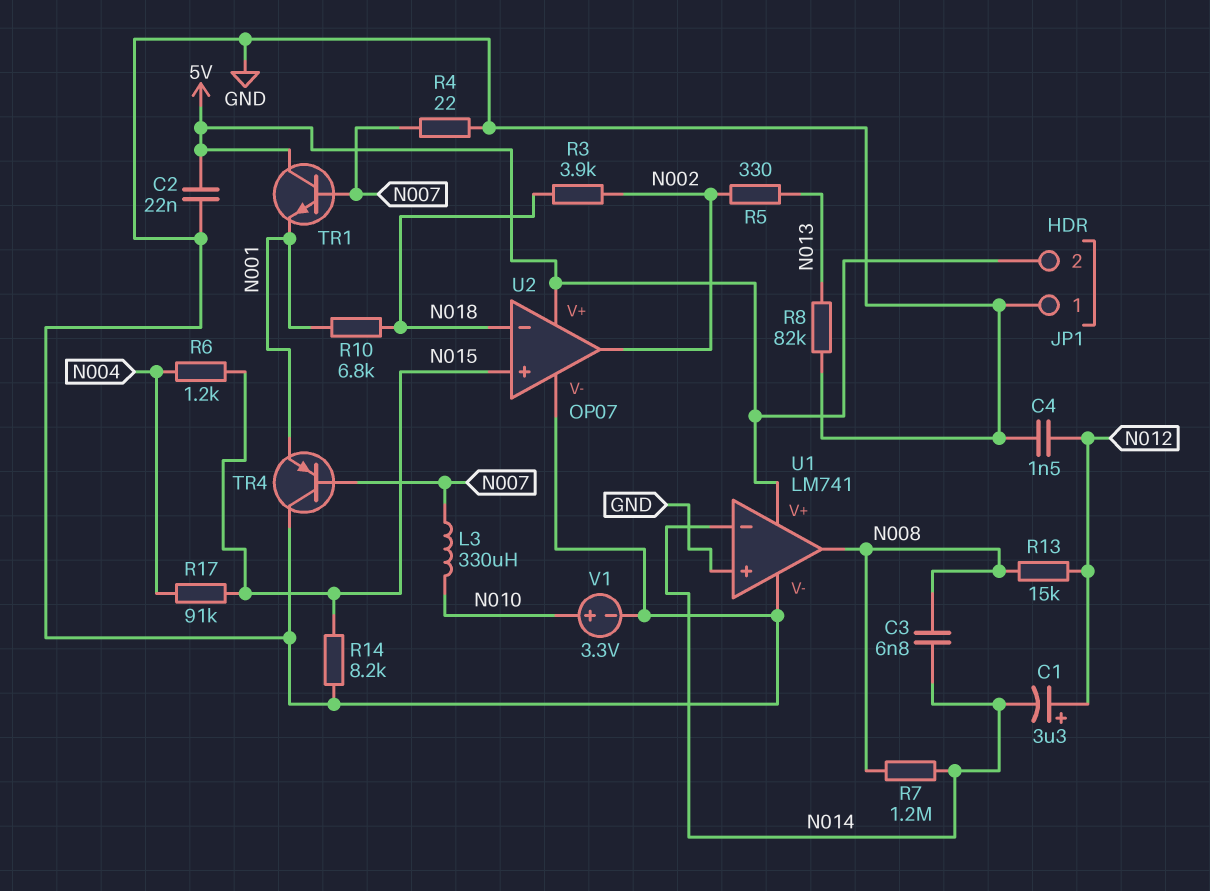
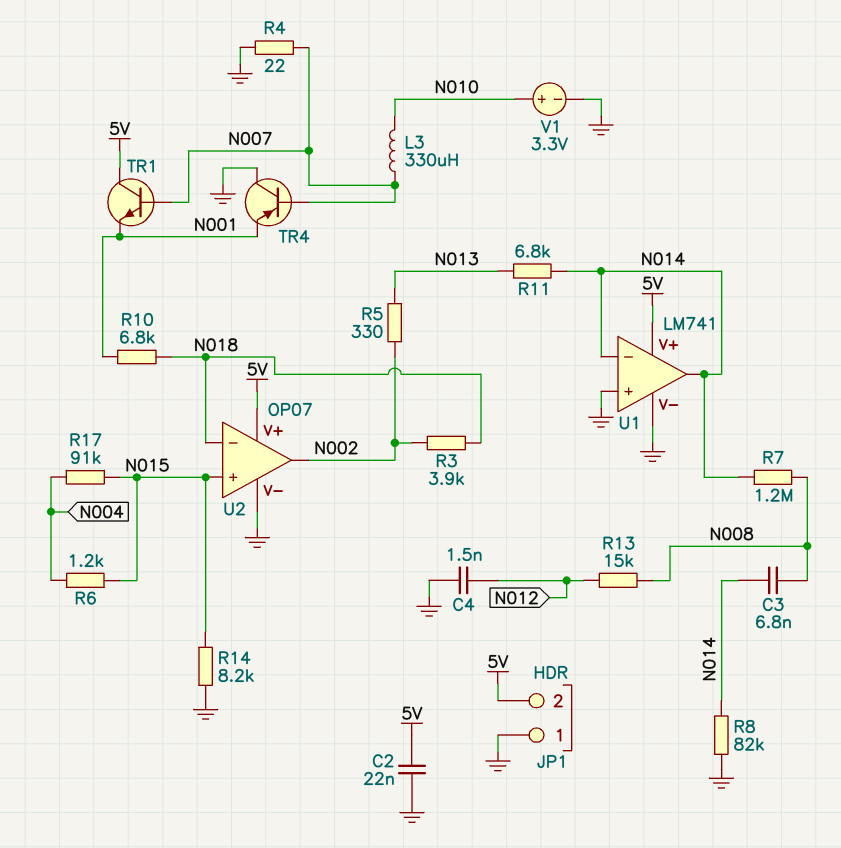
C1: 3.3uF (plus N012, minus N014) -> none
R8: 82k (GND, N013) -> 82k (GND, N014)
R11: none -> 6.8k (N013, N014)
U1 pin out: N008 -> N014

